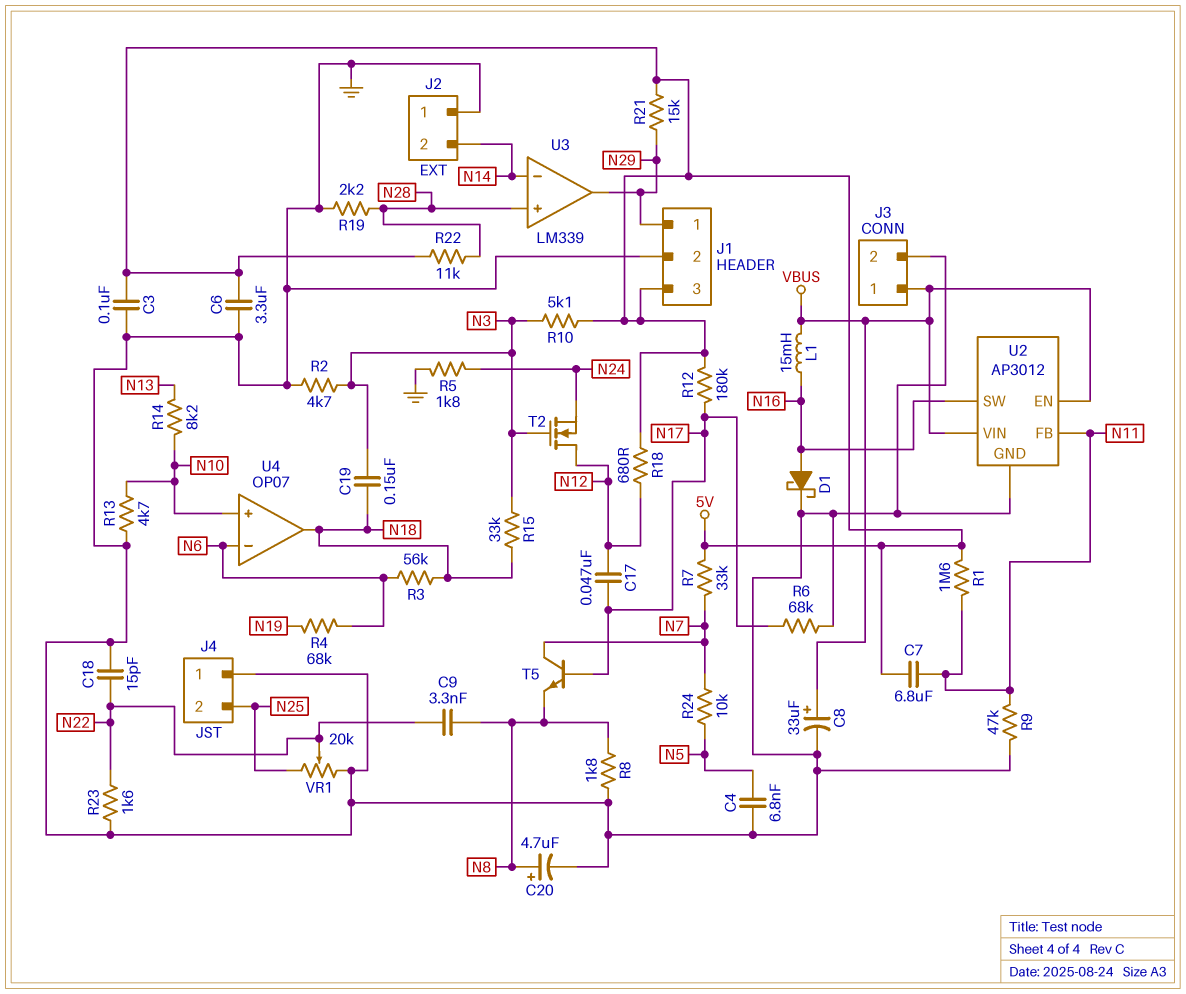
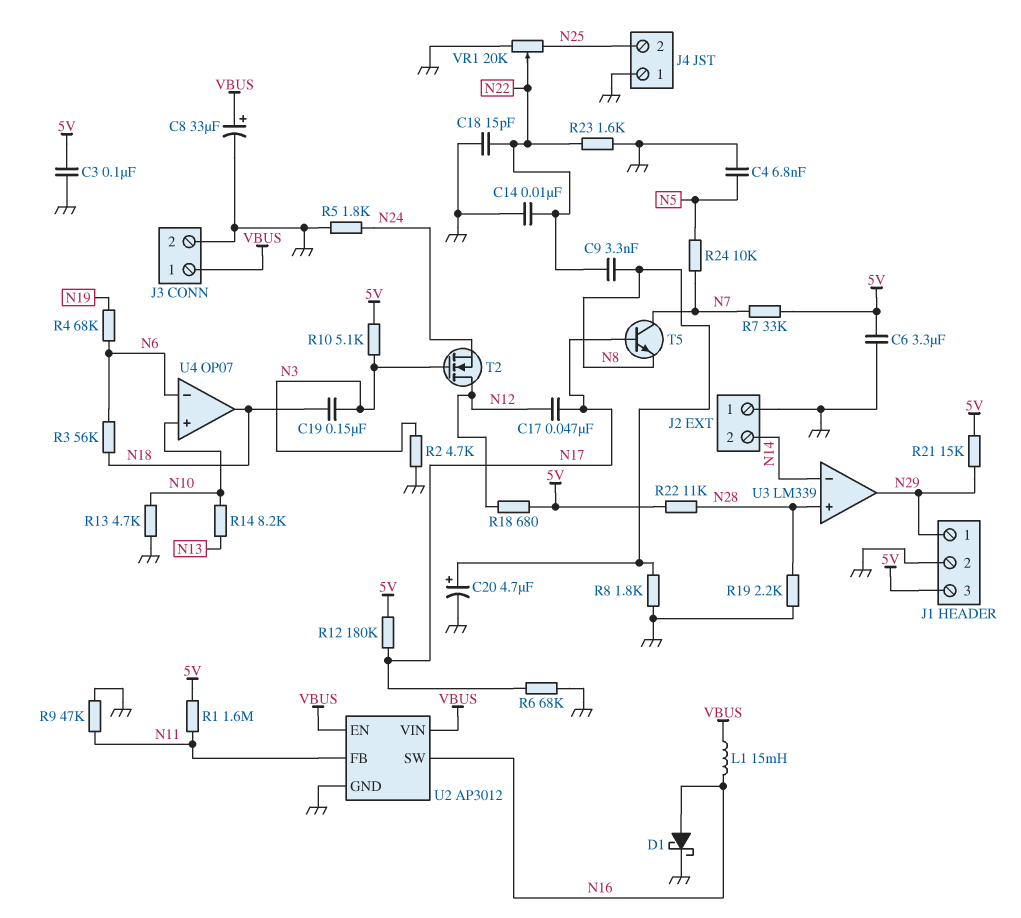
C7: 6.8uF (5V, N11) -> none
C14: none -> 10nF (GND, N22)
R15: 33k (N3, N18) -> none

